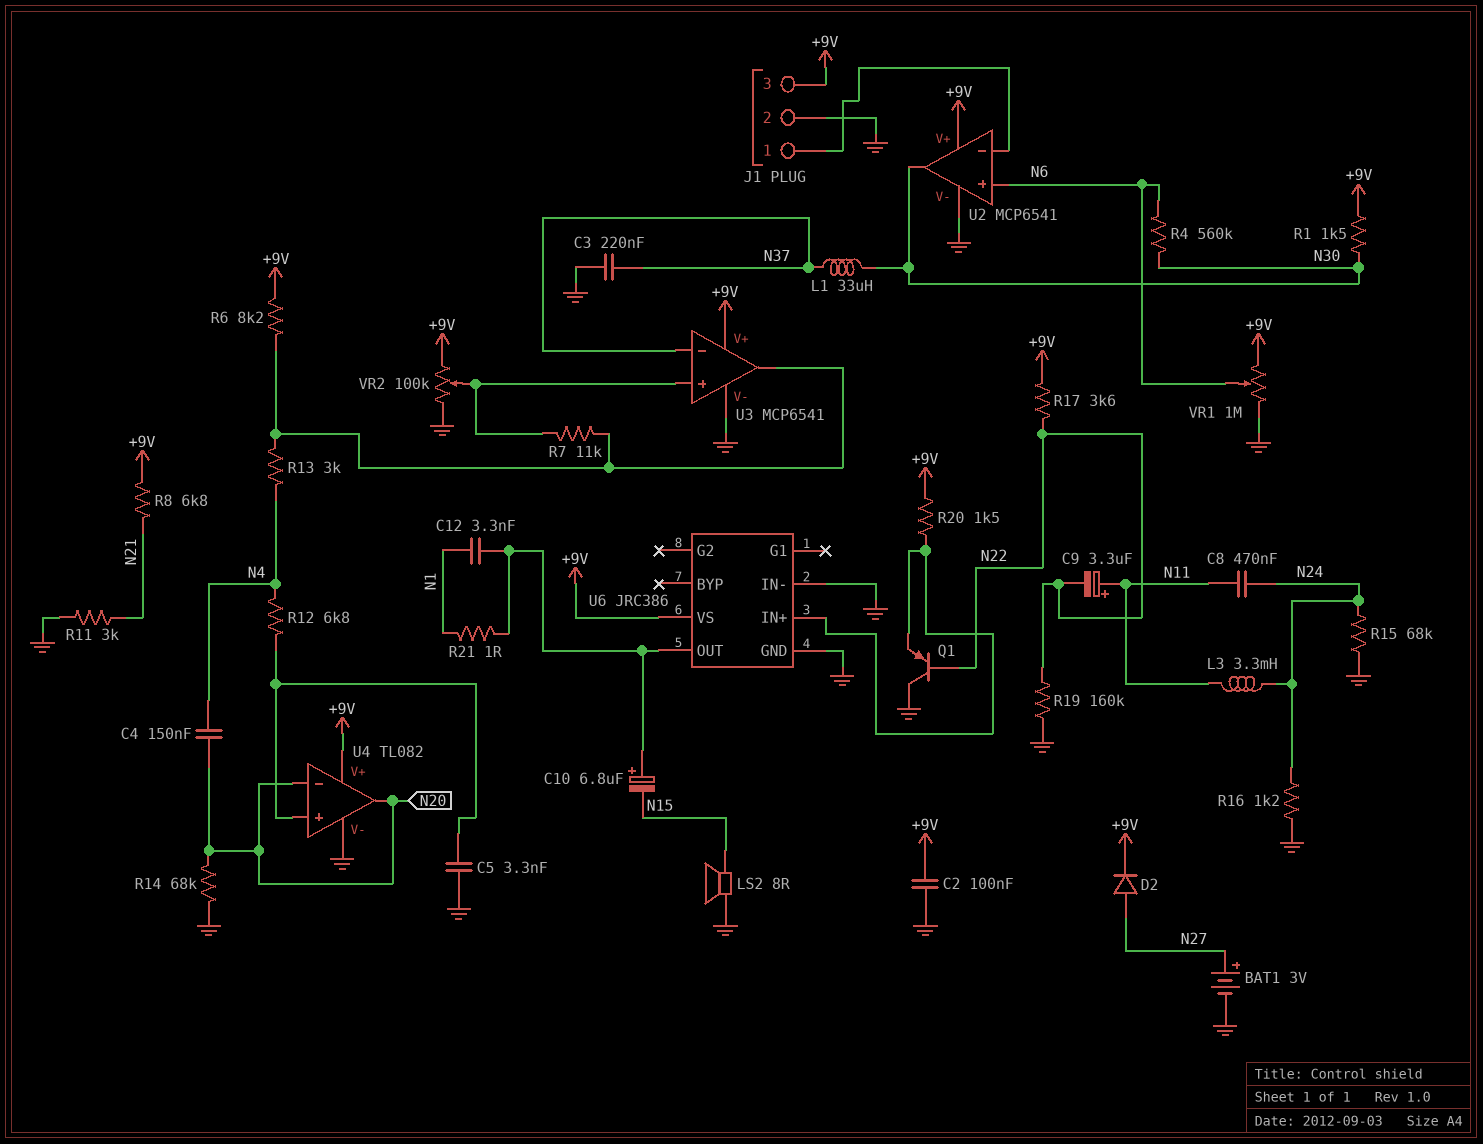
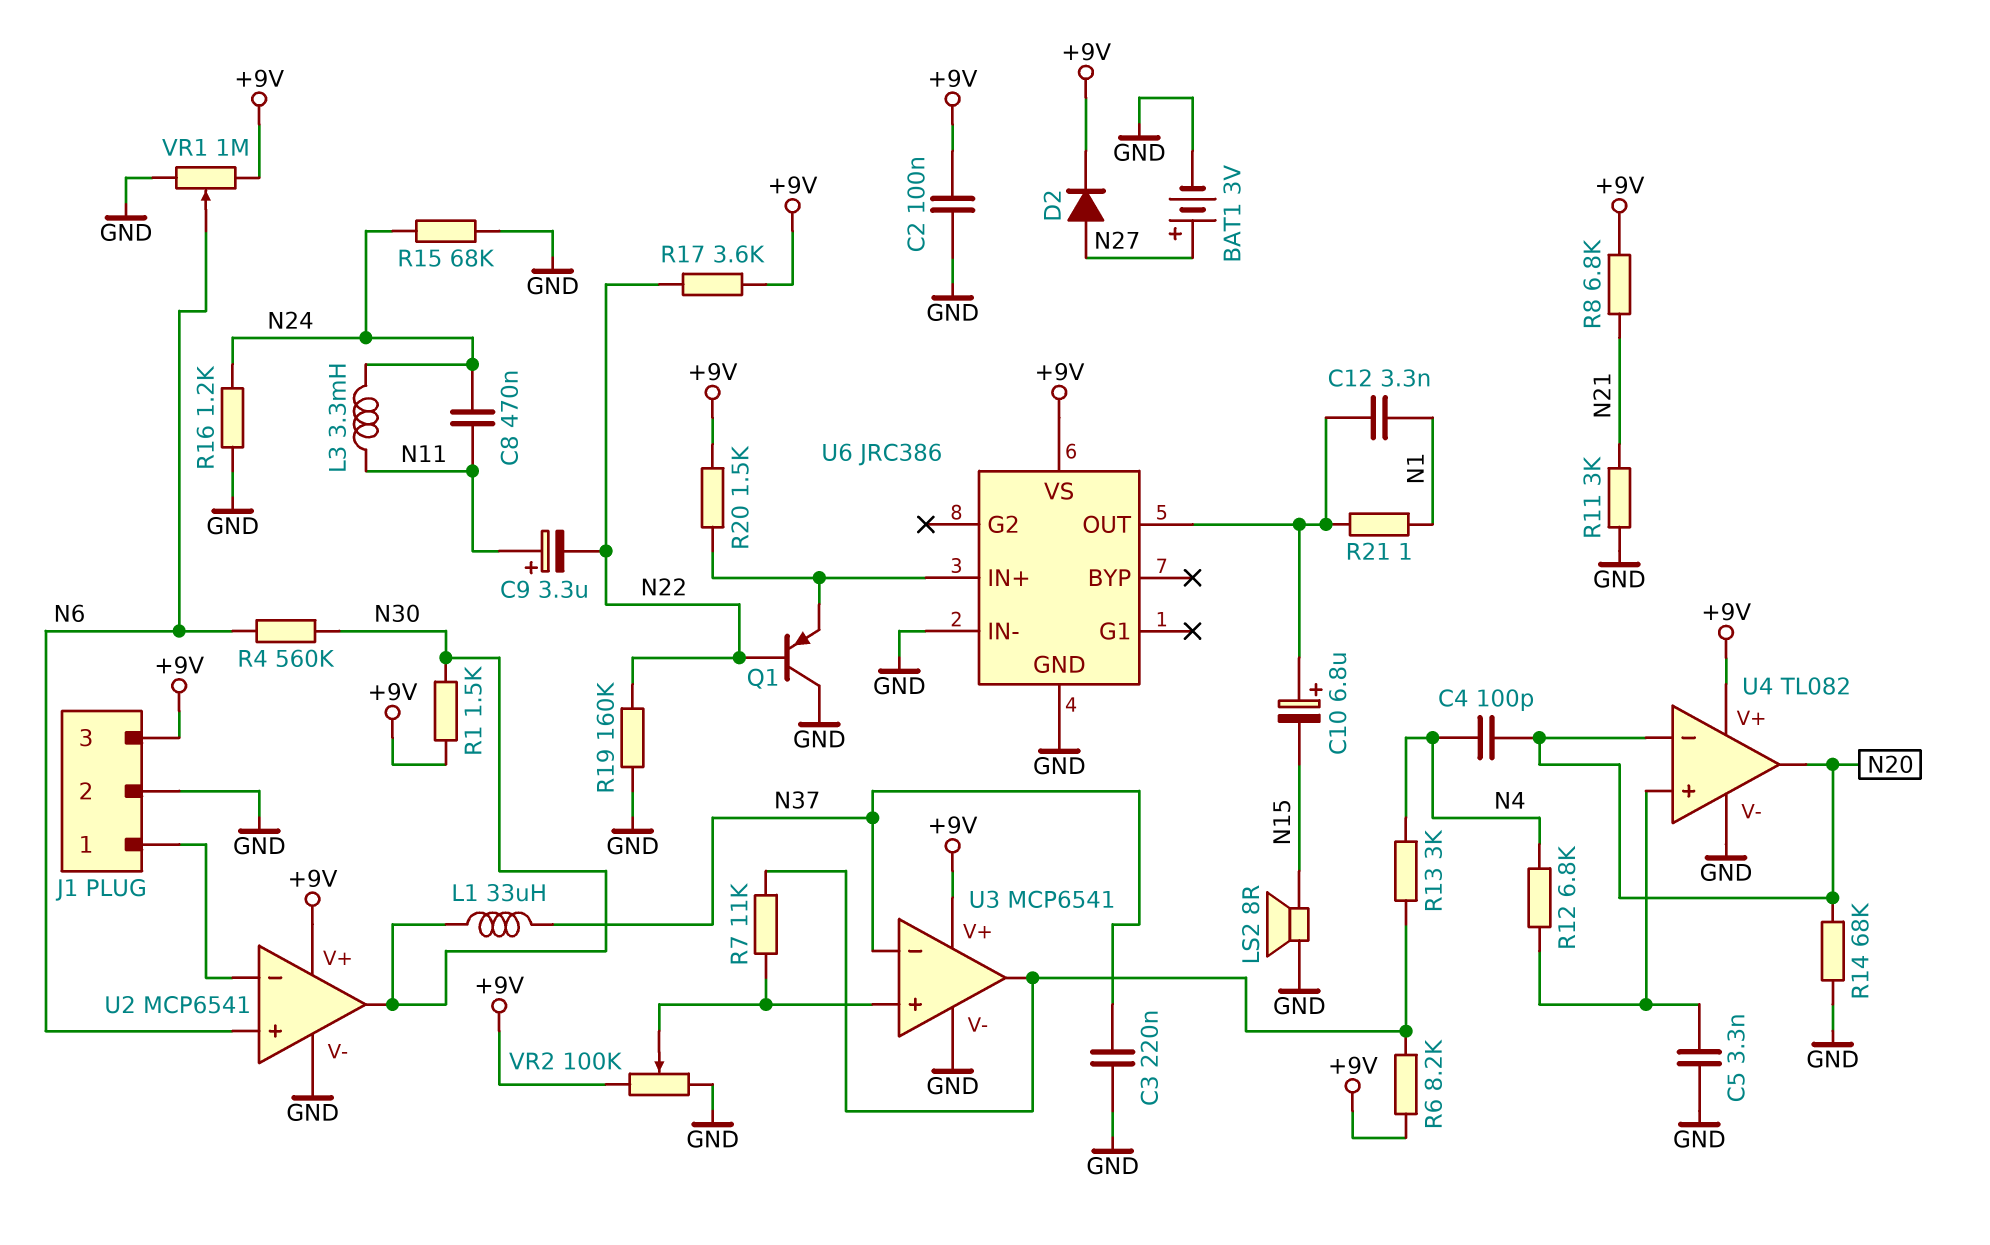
C4: 150nF (N4, N20) -> 100pF (N4, N20)

